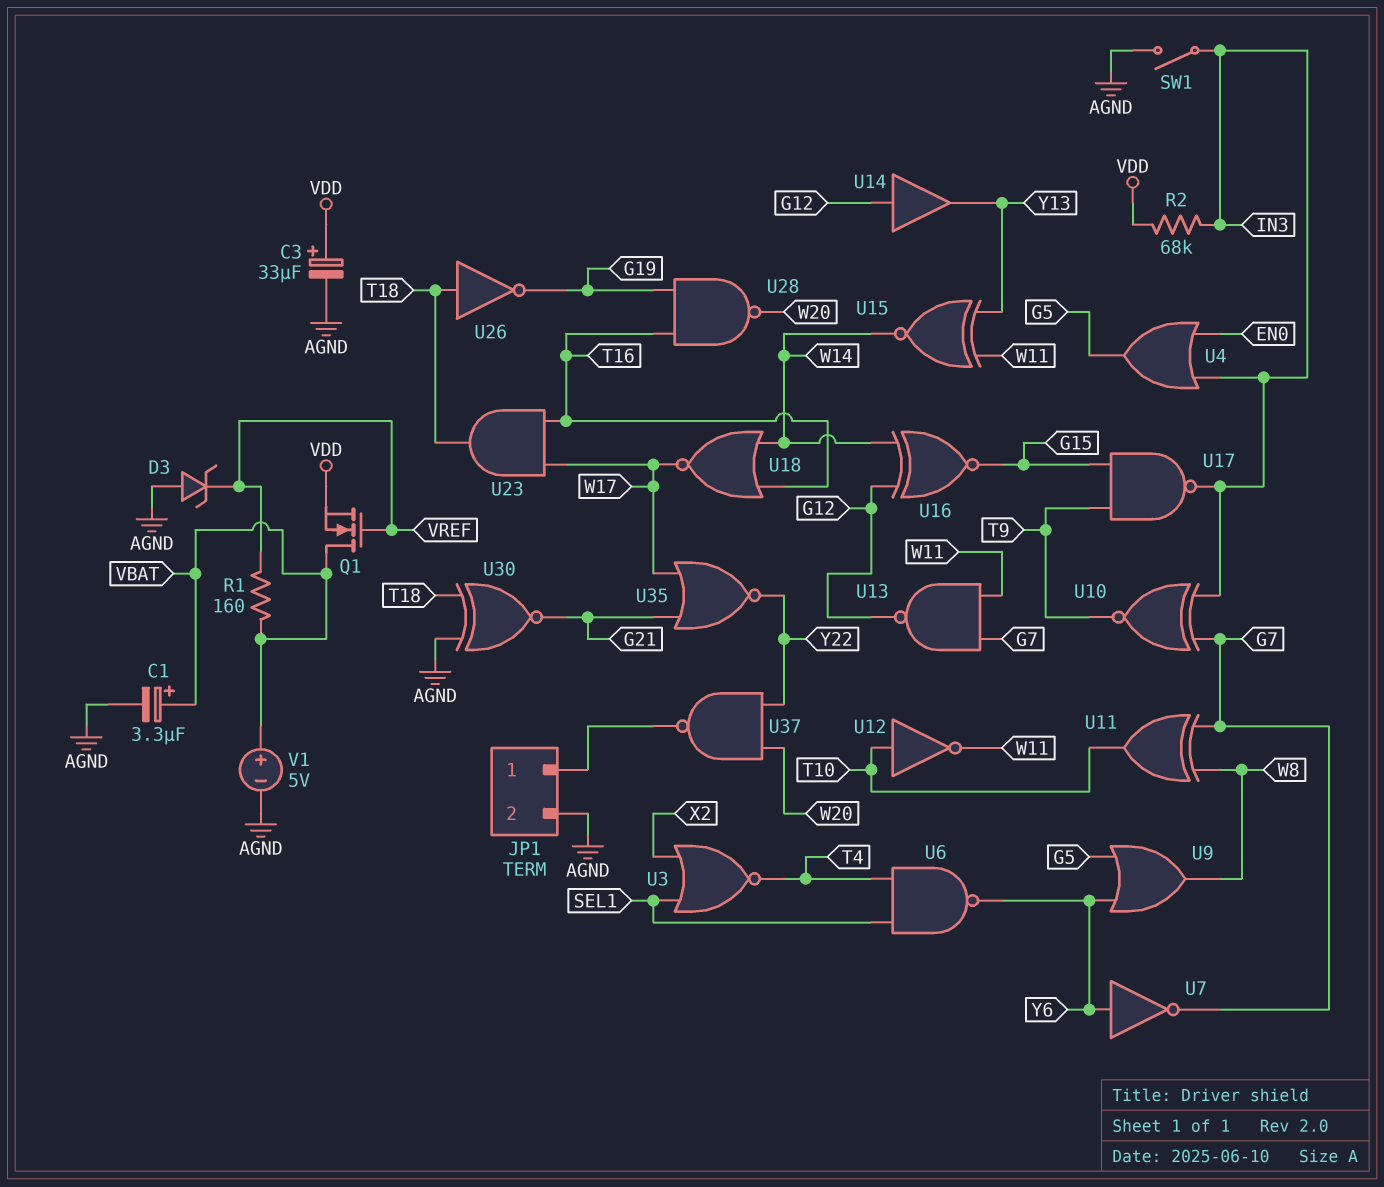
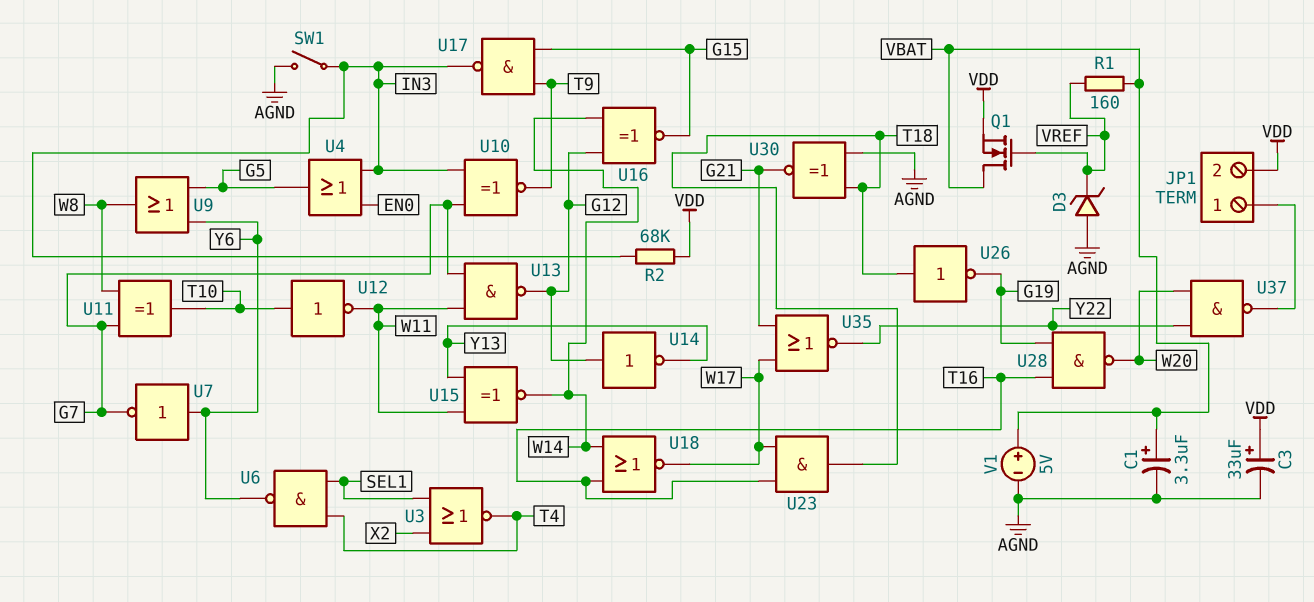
JP1 pin 2: AGND -> VDD
U14: buffer (in G12, out Y13) -> NOT (in G12, out Y13)

